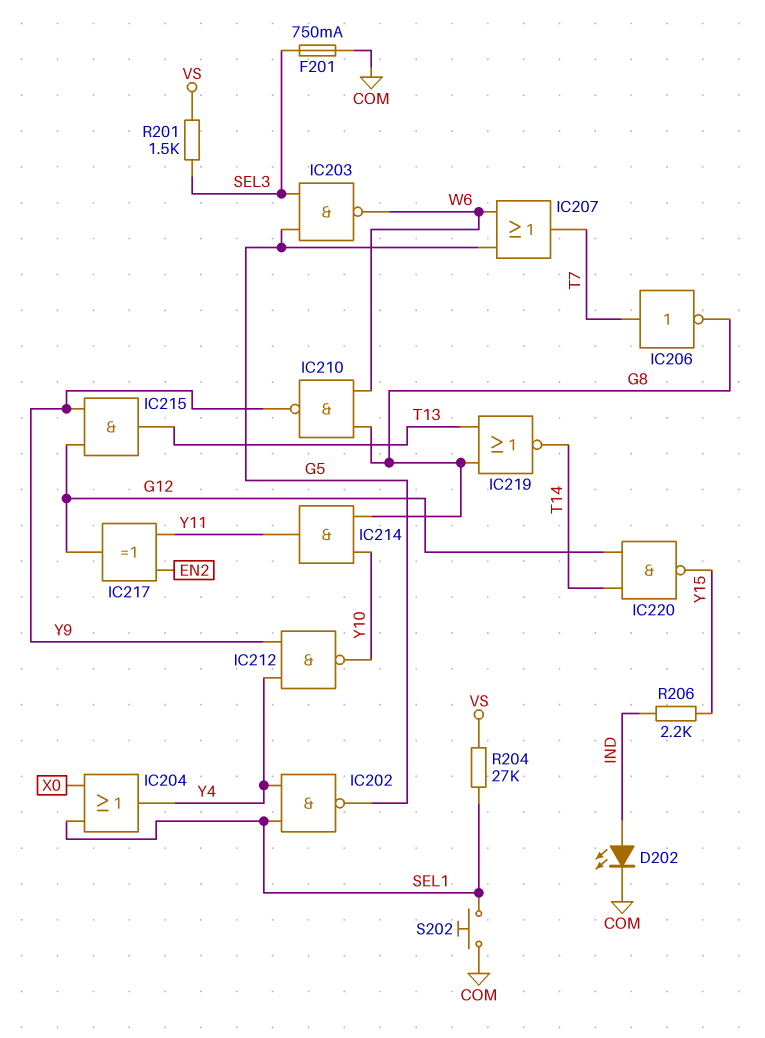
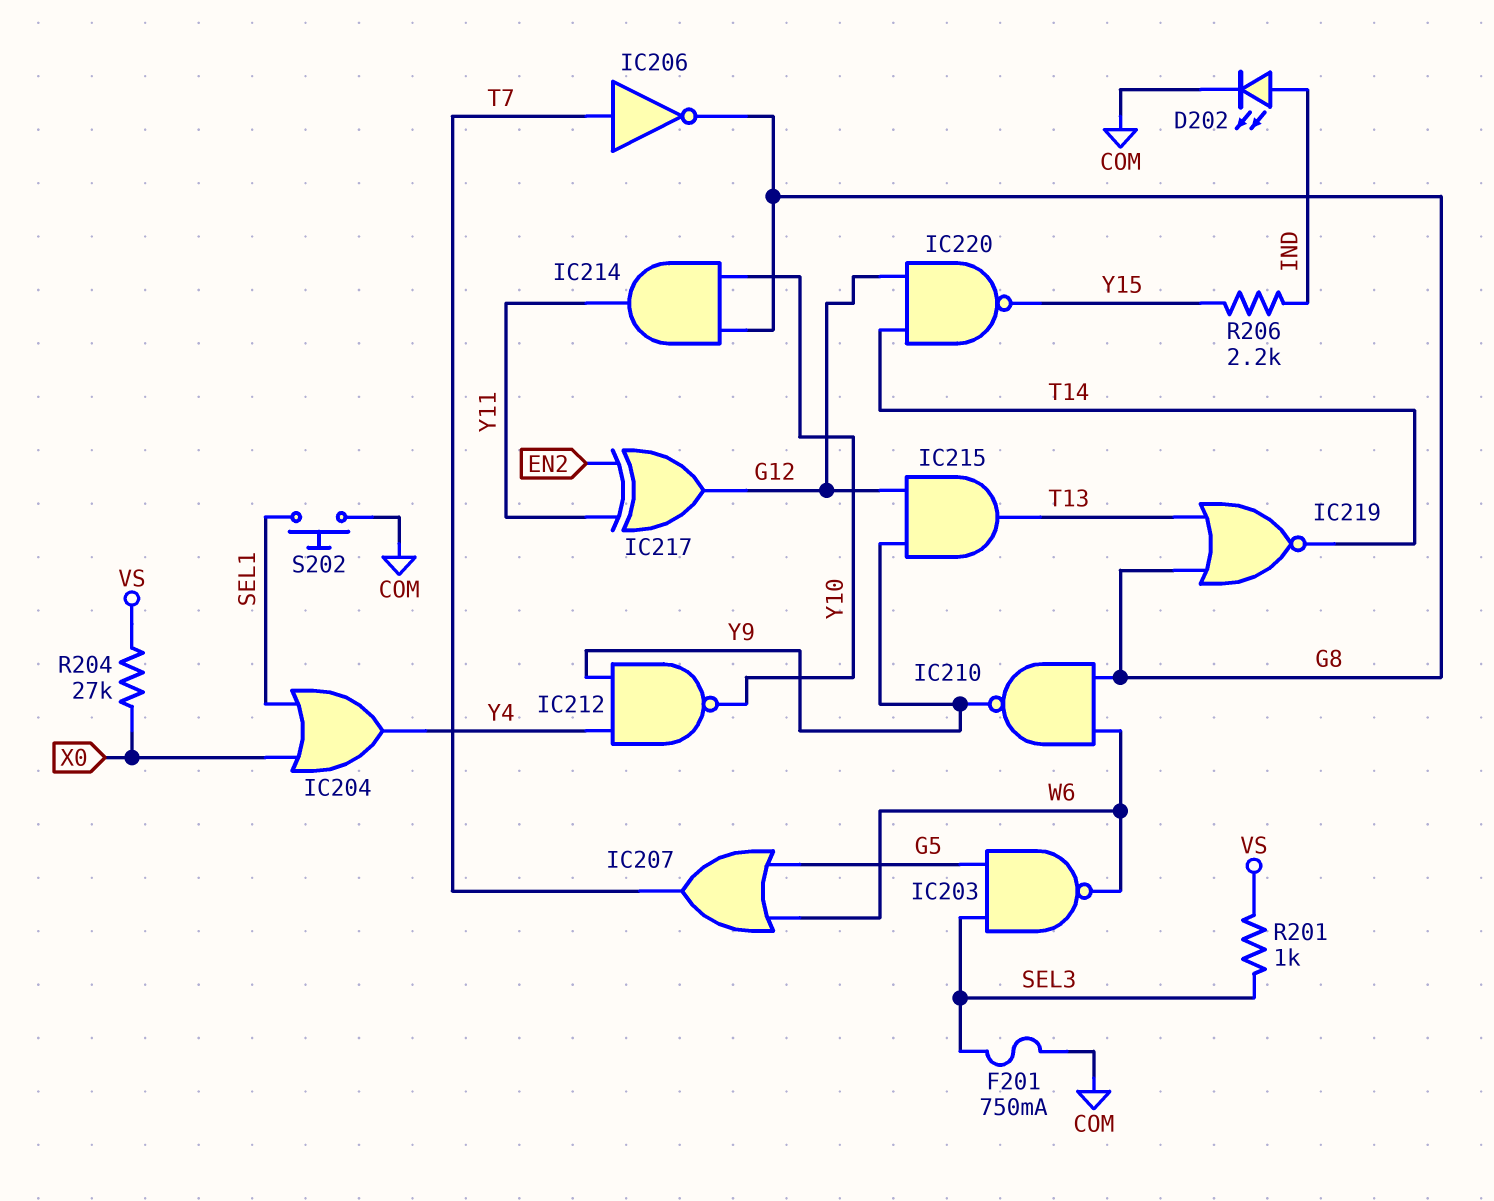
IC202: NAND (in SEL1, in Y4, out G5) -> none
R201: 1.5k (SEL3, VS) -> 1k (SEL3, VS)
R204: 27k (SEL1, VS) -> 27k (VS, X0)

